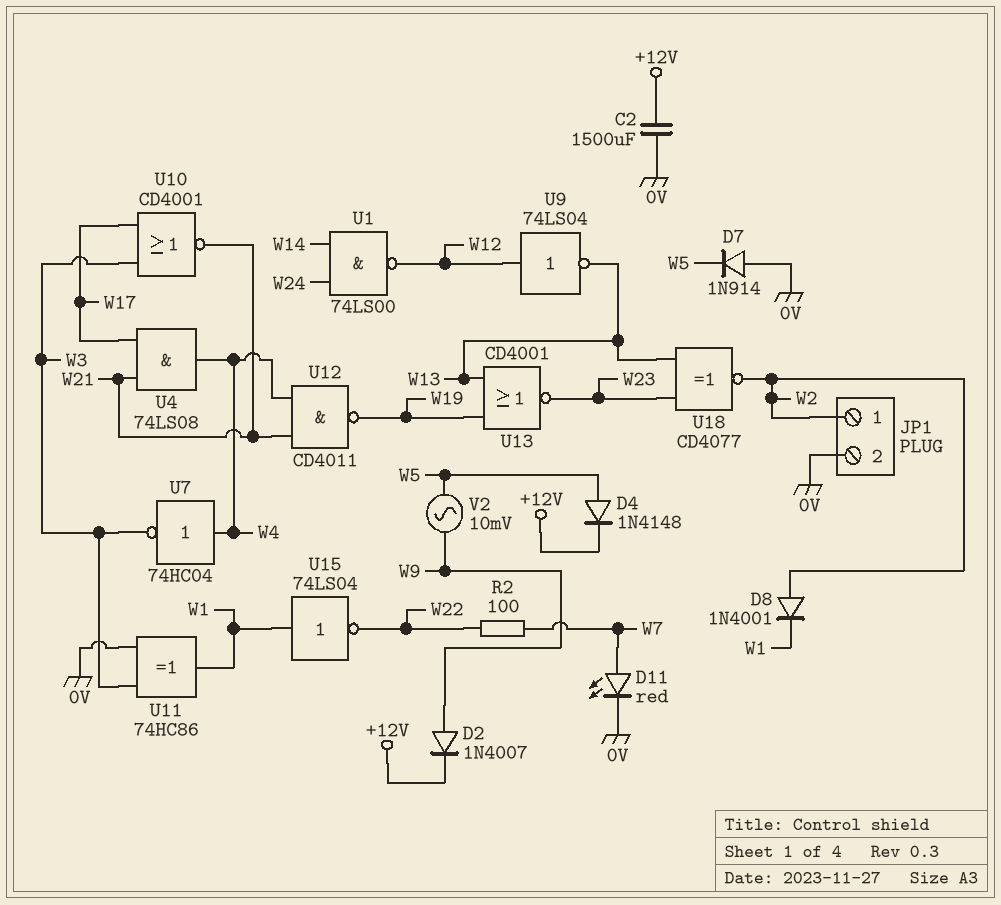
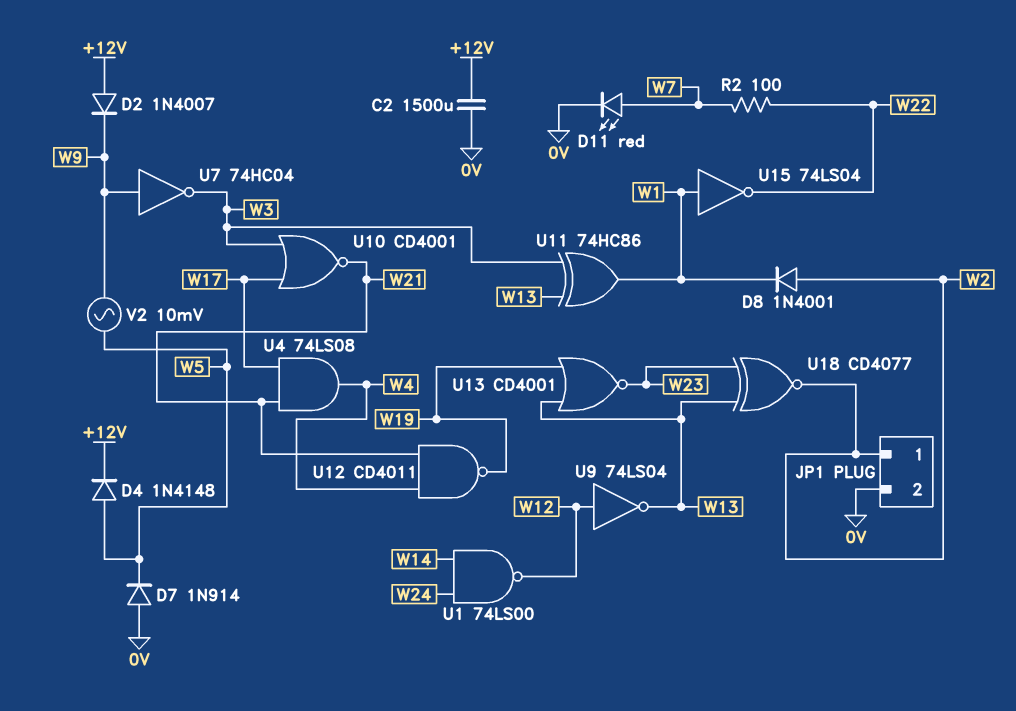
D2: diode 1N4007 (A W9, K +12V) -> diode 1N4007 (A +12V, K W9)
U7: NOT 74HC04 (in W4, out W3) -> NOT 74HC04 (in W9, out W3)
U11: XOR 74HC86 (in 0V, in W3, out W1) -> XOR 74HC86 (in W3, in W13, out W1)

